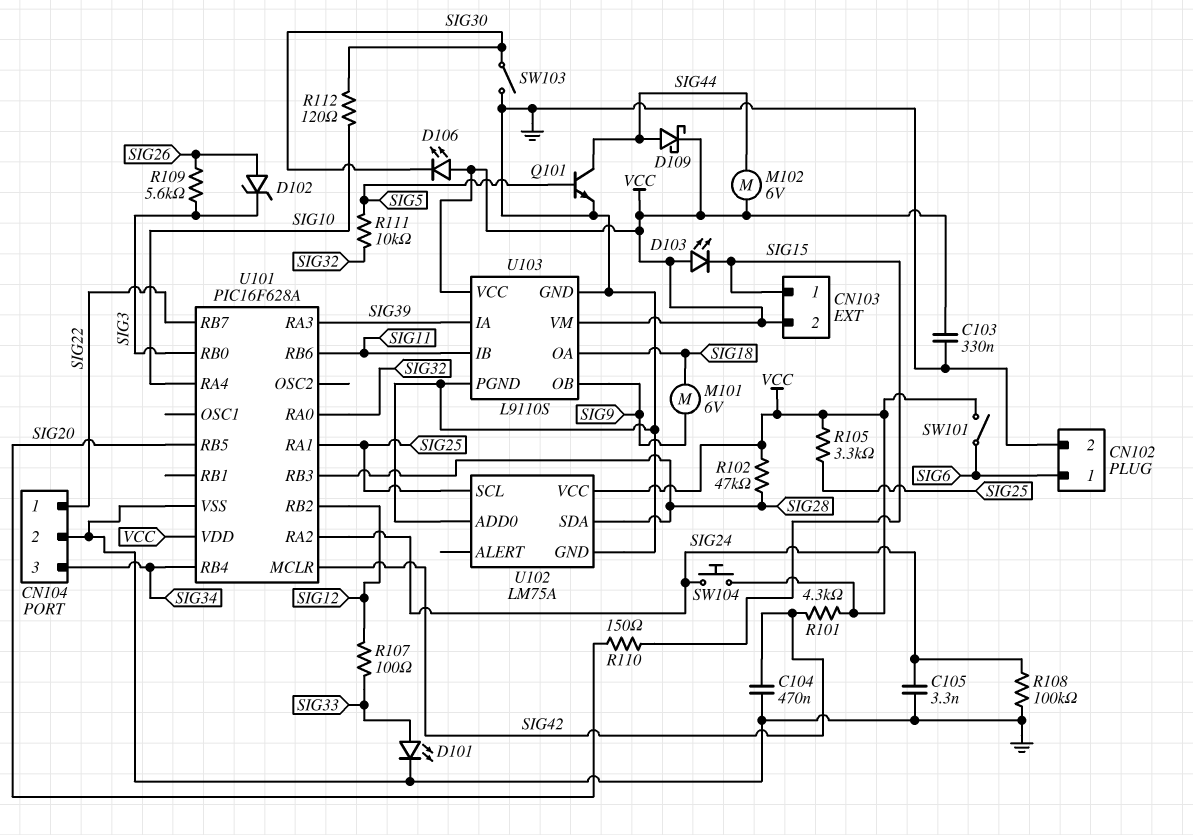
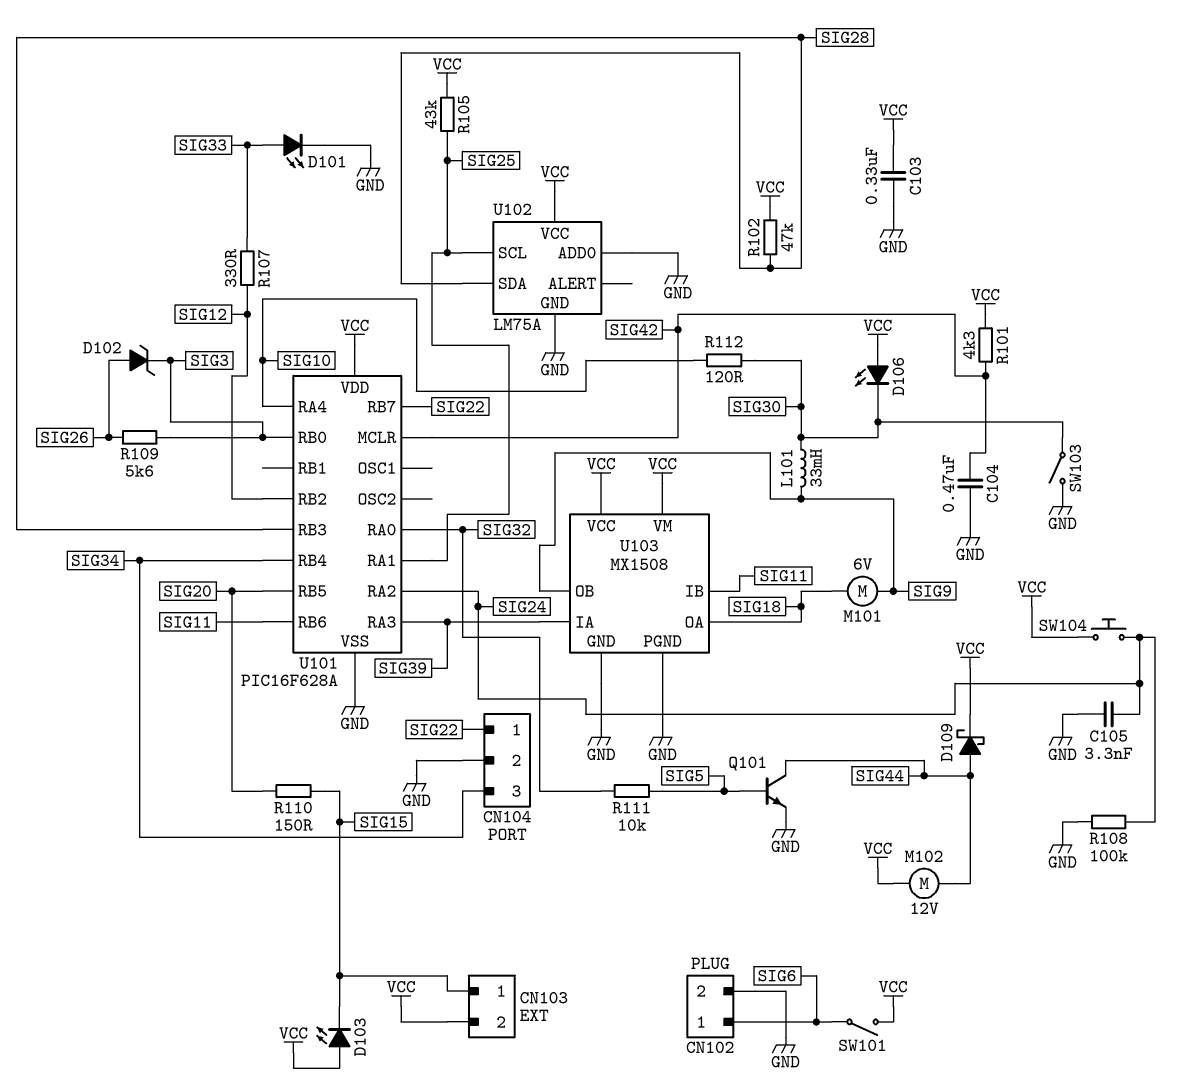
L101: none -> 33mH (SIG9, SIG30)
M102: motor 6V (SIG44, VCC) -> motor 12V (SIG44, VCC)
R105: 3.3k (SIG25, VCC) -> 43k (SIG25, VCC)
R107: 100 (SIG12, SIG33) -> 330 (SIG12, SIG33)
U103: L9110S -> MX1508

